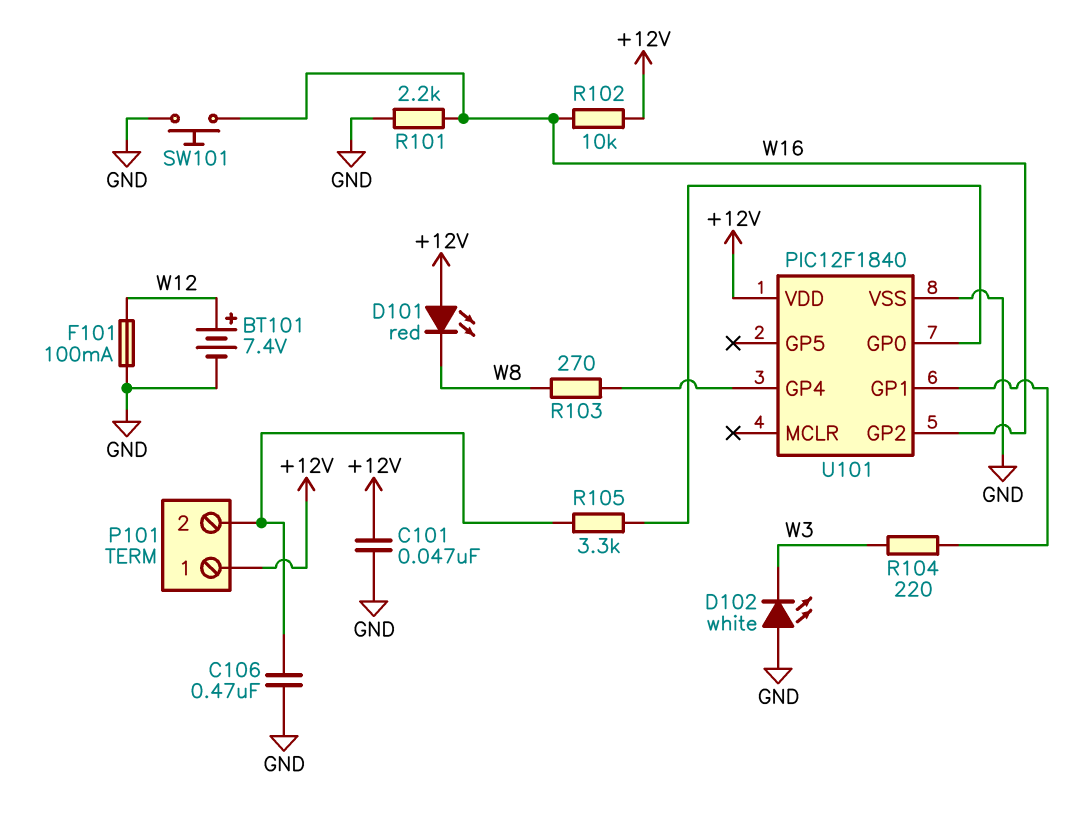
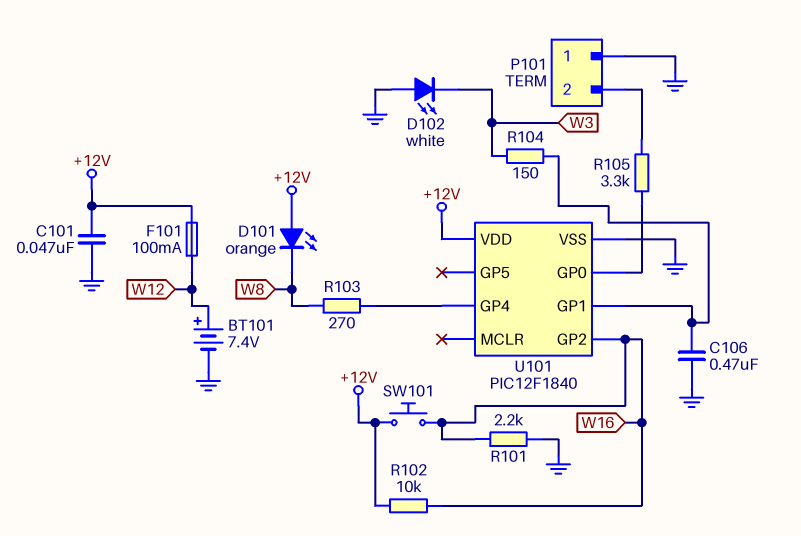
C106: 470nF (GND, P101/2) -> 470nF (GND, U101/GP1)
D101: LED red (A +12V, K W8) -> LED orange (A +12V, K W8)
F101: 100mA (GND, W12) -> 100mA (+12V, W12)
P101 pin 1: +12V -> GND
R104: 220 (U101/GP1, W3) -> 150 (U101/GP1, W3)
SW101: button (GND, W16) -> button (+12V, W16)

